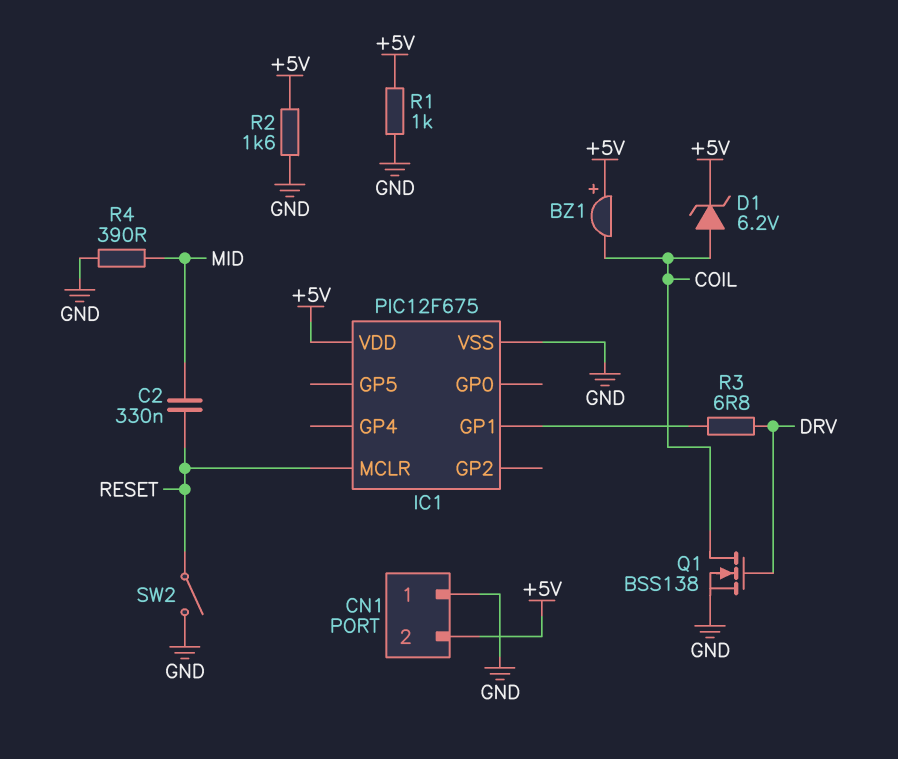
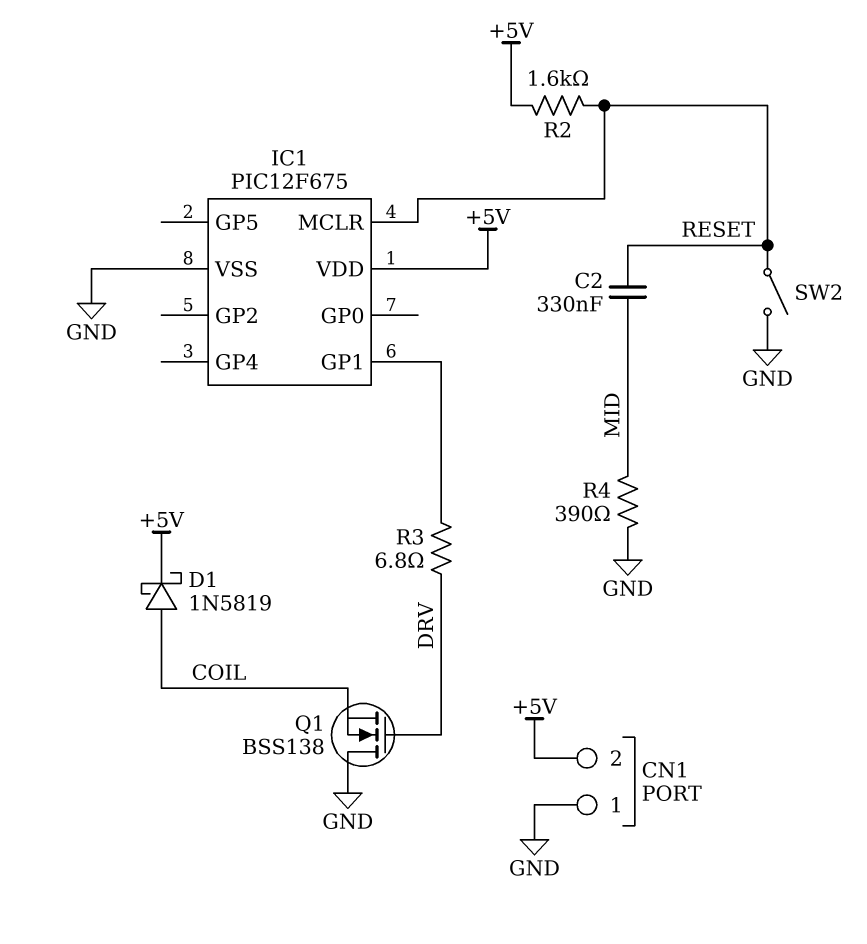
BZ1: buzzer (plus +5V, minus COIL) -> none
D1: zener 6.2V (A COIL, K +5V) -> schottky 1N5819 (A COIL, K +5V)
Q1: NMOS BSS138 (G DRV, D COIL, S GND) -> NMOS BSS138 (G DRV, D GND, S COIL)
R1: 1k (+5V, GND) -> none
R2: 1.6k (+5V, GND) -> 1.6k (+5V, RESET)

